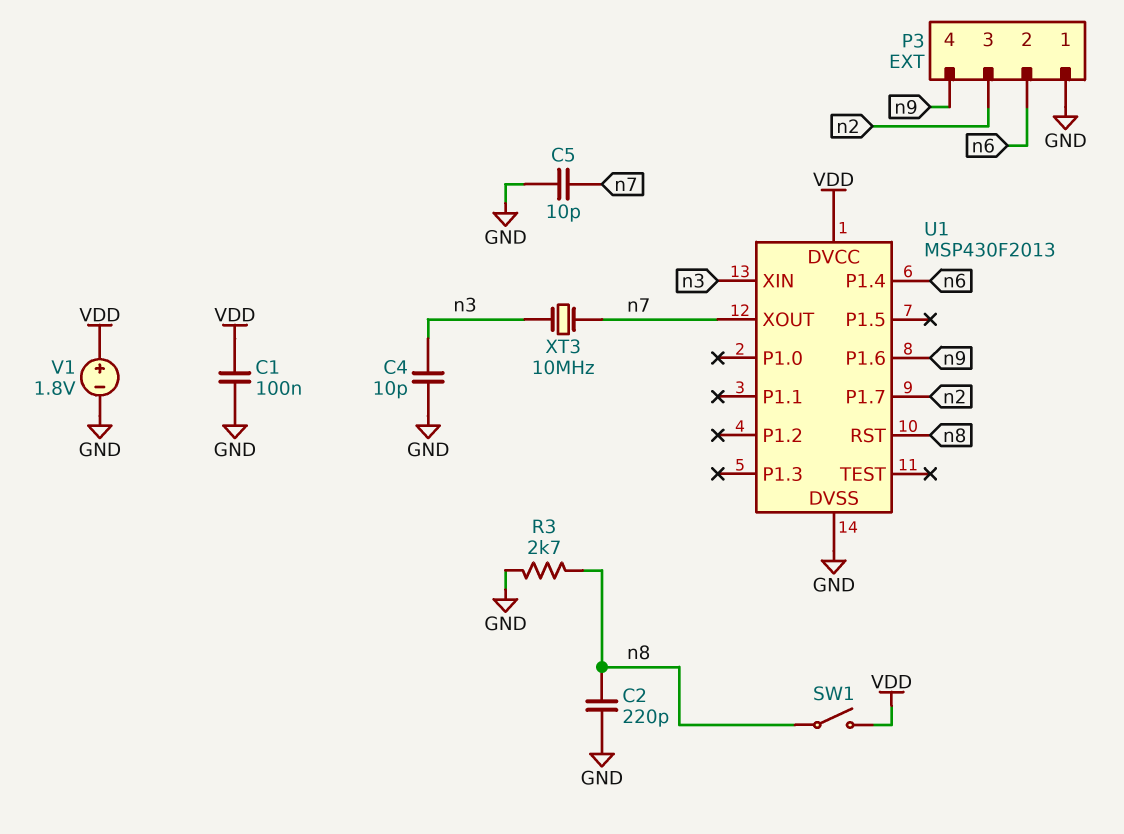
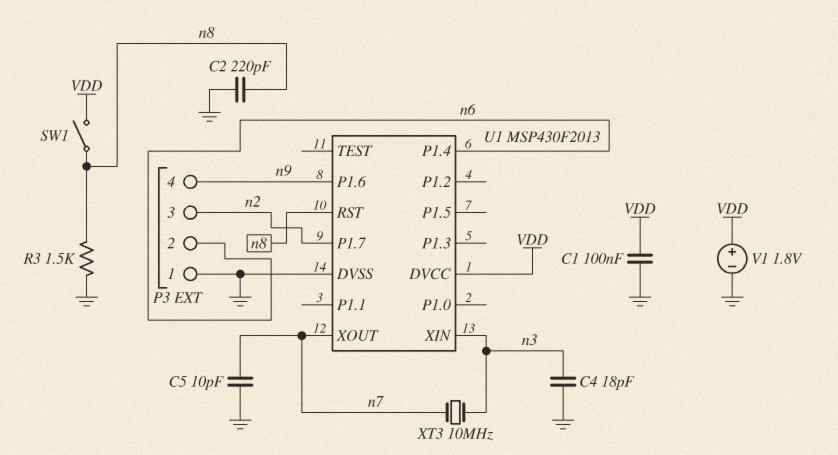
C4: 10pF (GND, n3) -> 18pF (GND, n3)
R3: 2.7k (GND, n8) -> 1.5k (GND, n8)

